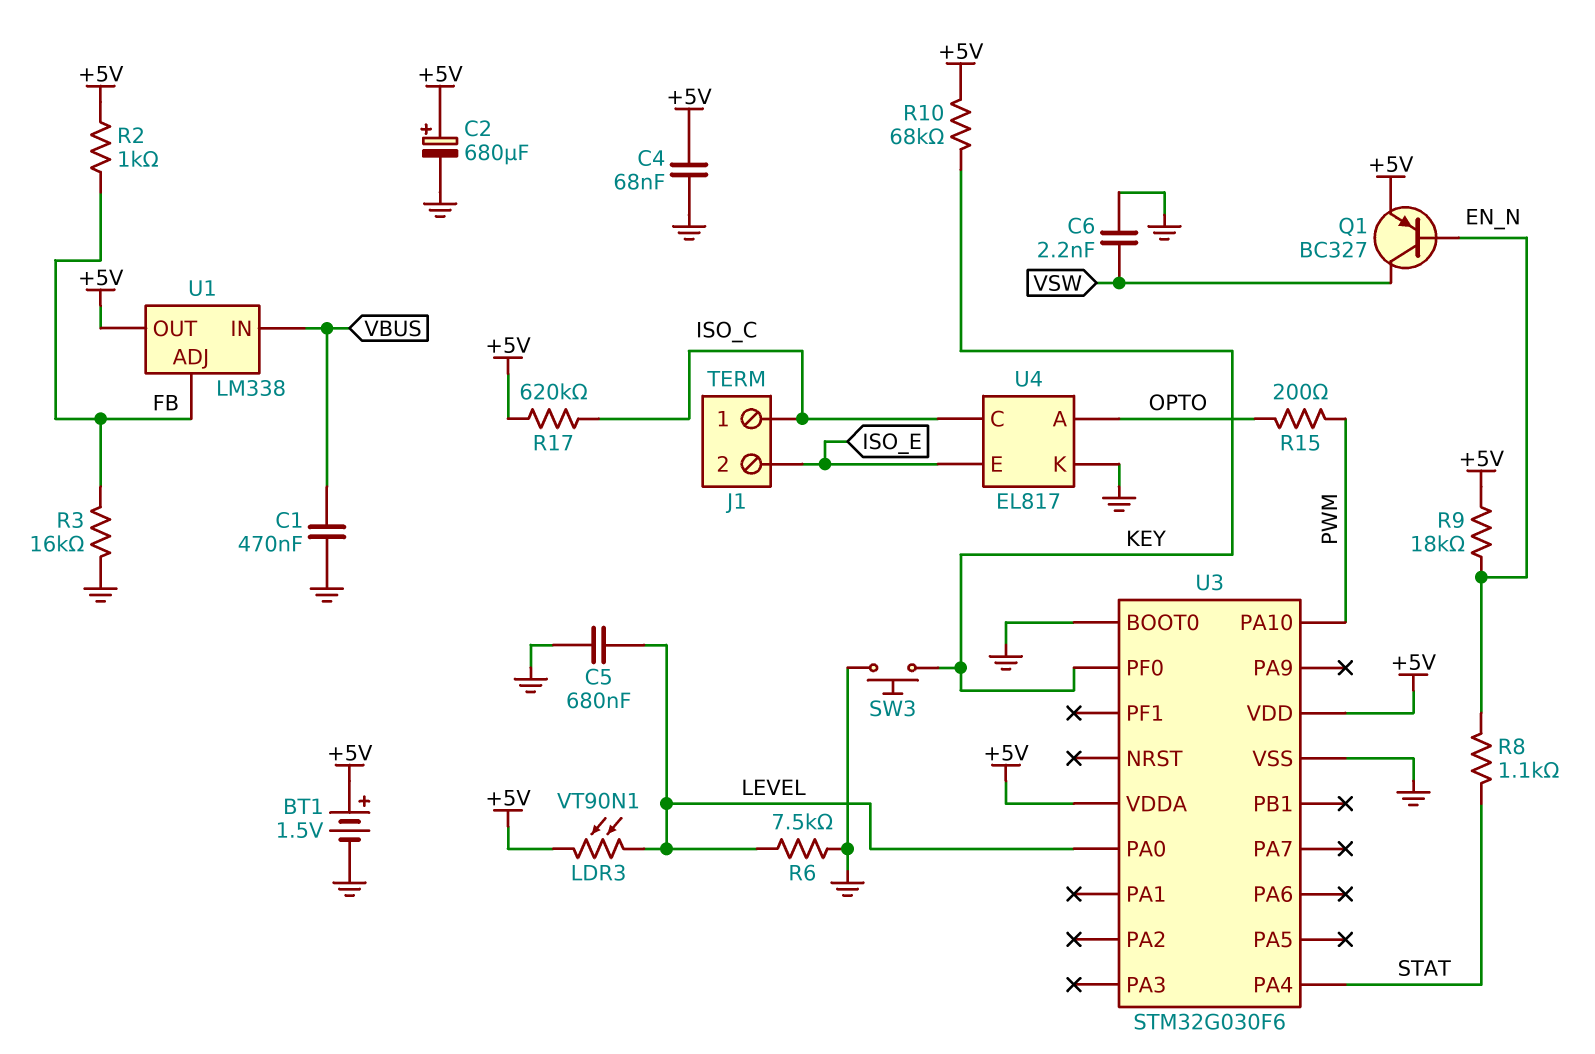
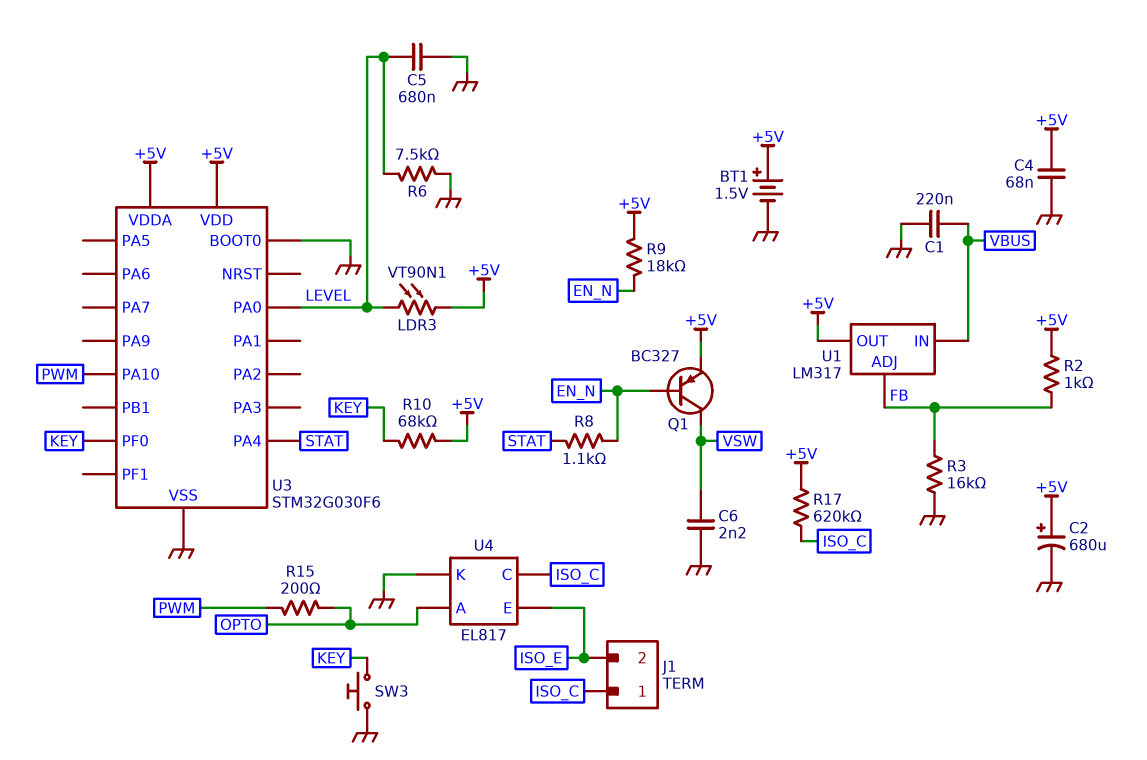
C1: 470nF (GND, VBUS) -> 220nF (GND, VBUS)
U1: LM338 -> LM317

